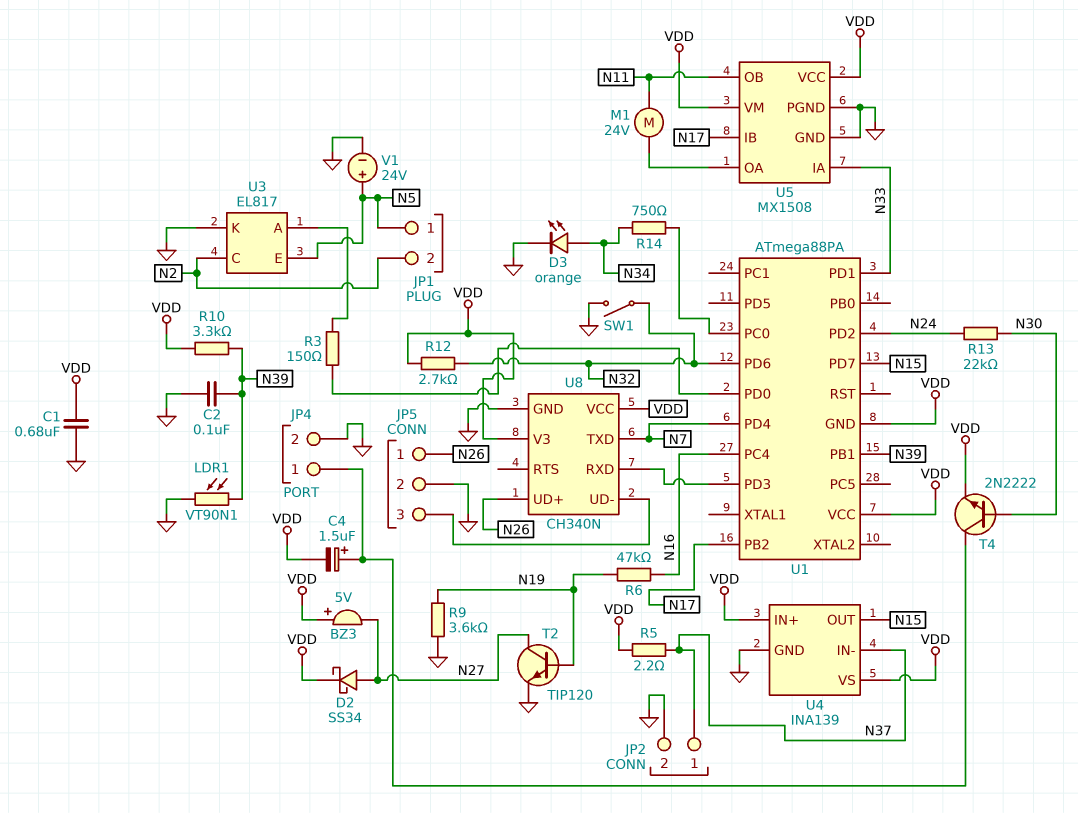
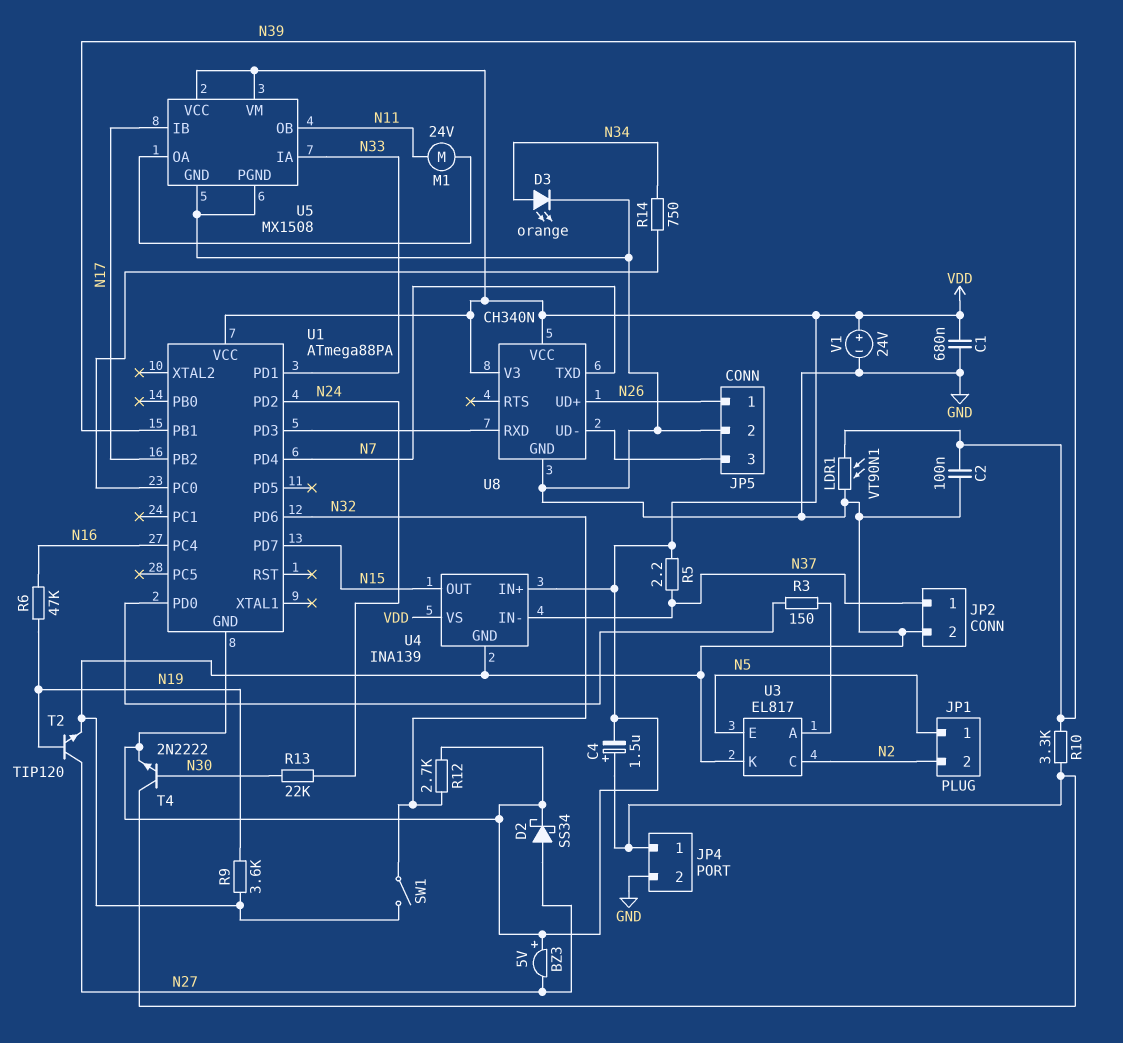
R10: 3.3k (N39, VDD) -> 3.3k (JP4/1, N39)
V1: 24V (plus N5, minus GND) -> 24V (plus VDD, minus GND)

